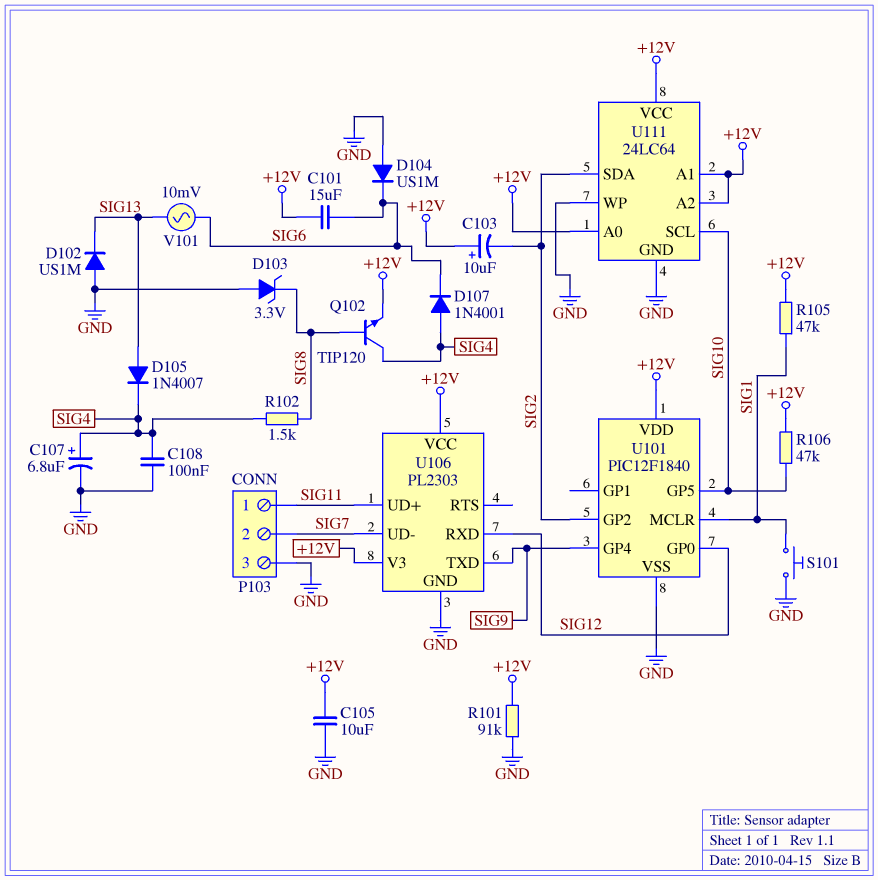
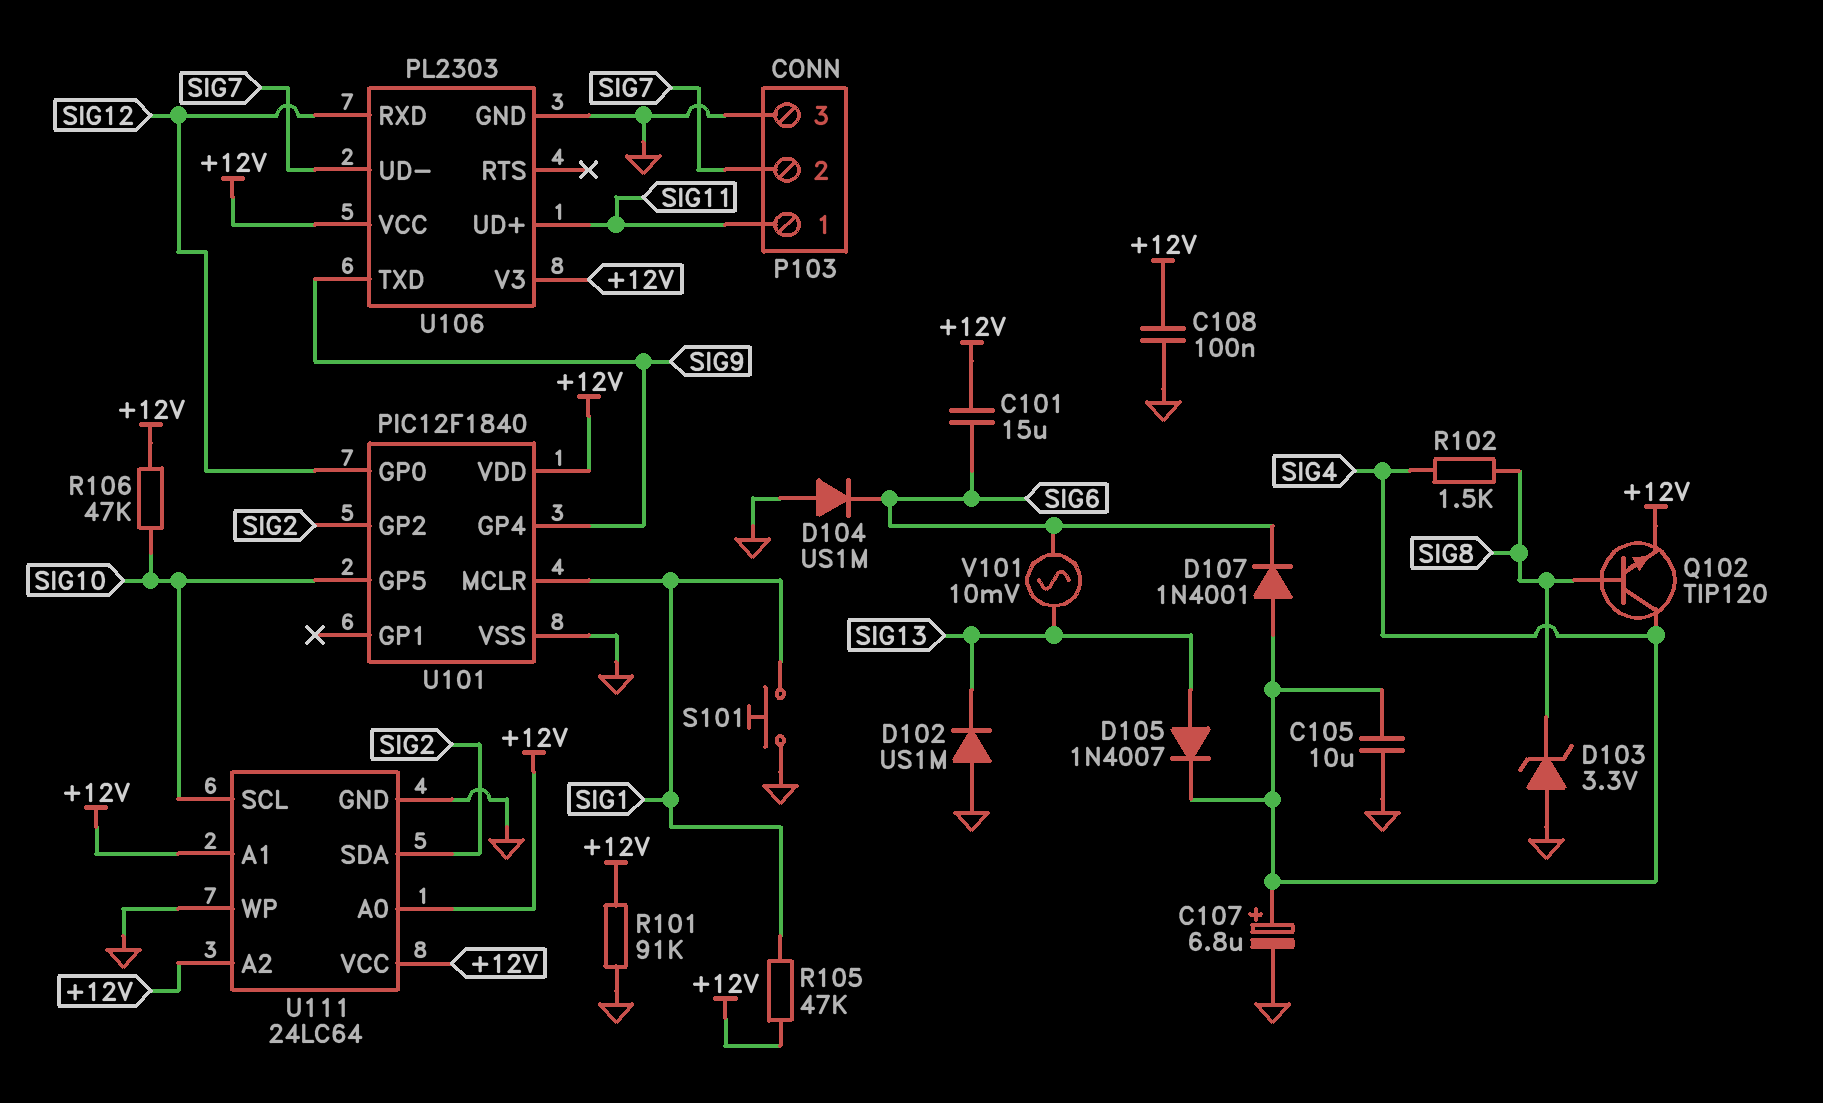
C103: 10uF (plus +12V, minus SIG2) -> none
C105: 10uF (+12V, GND) -> 10uF (GND, SIG4)
C108: 100nF (GND, SIG4) -> 100nF (+12V, GND)

